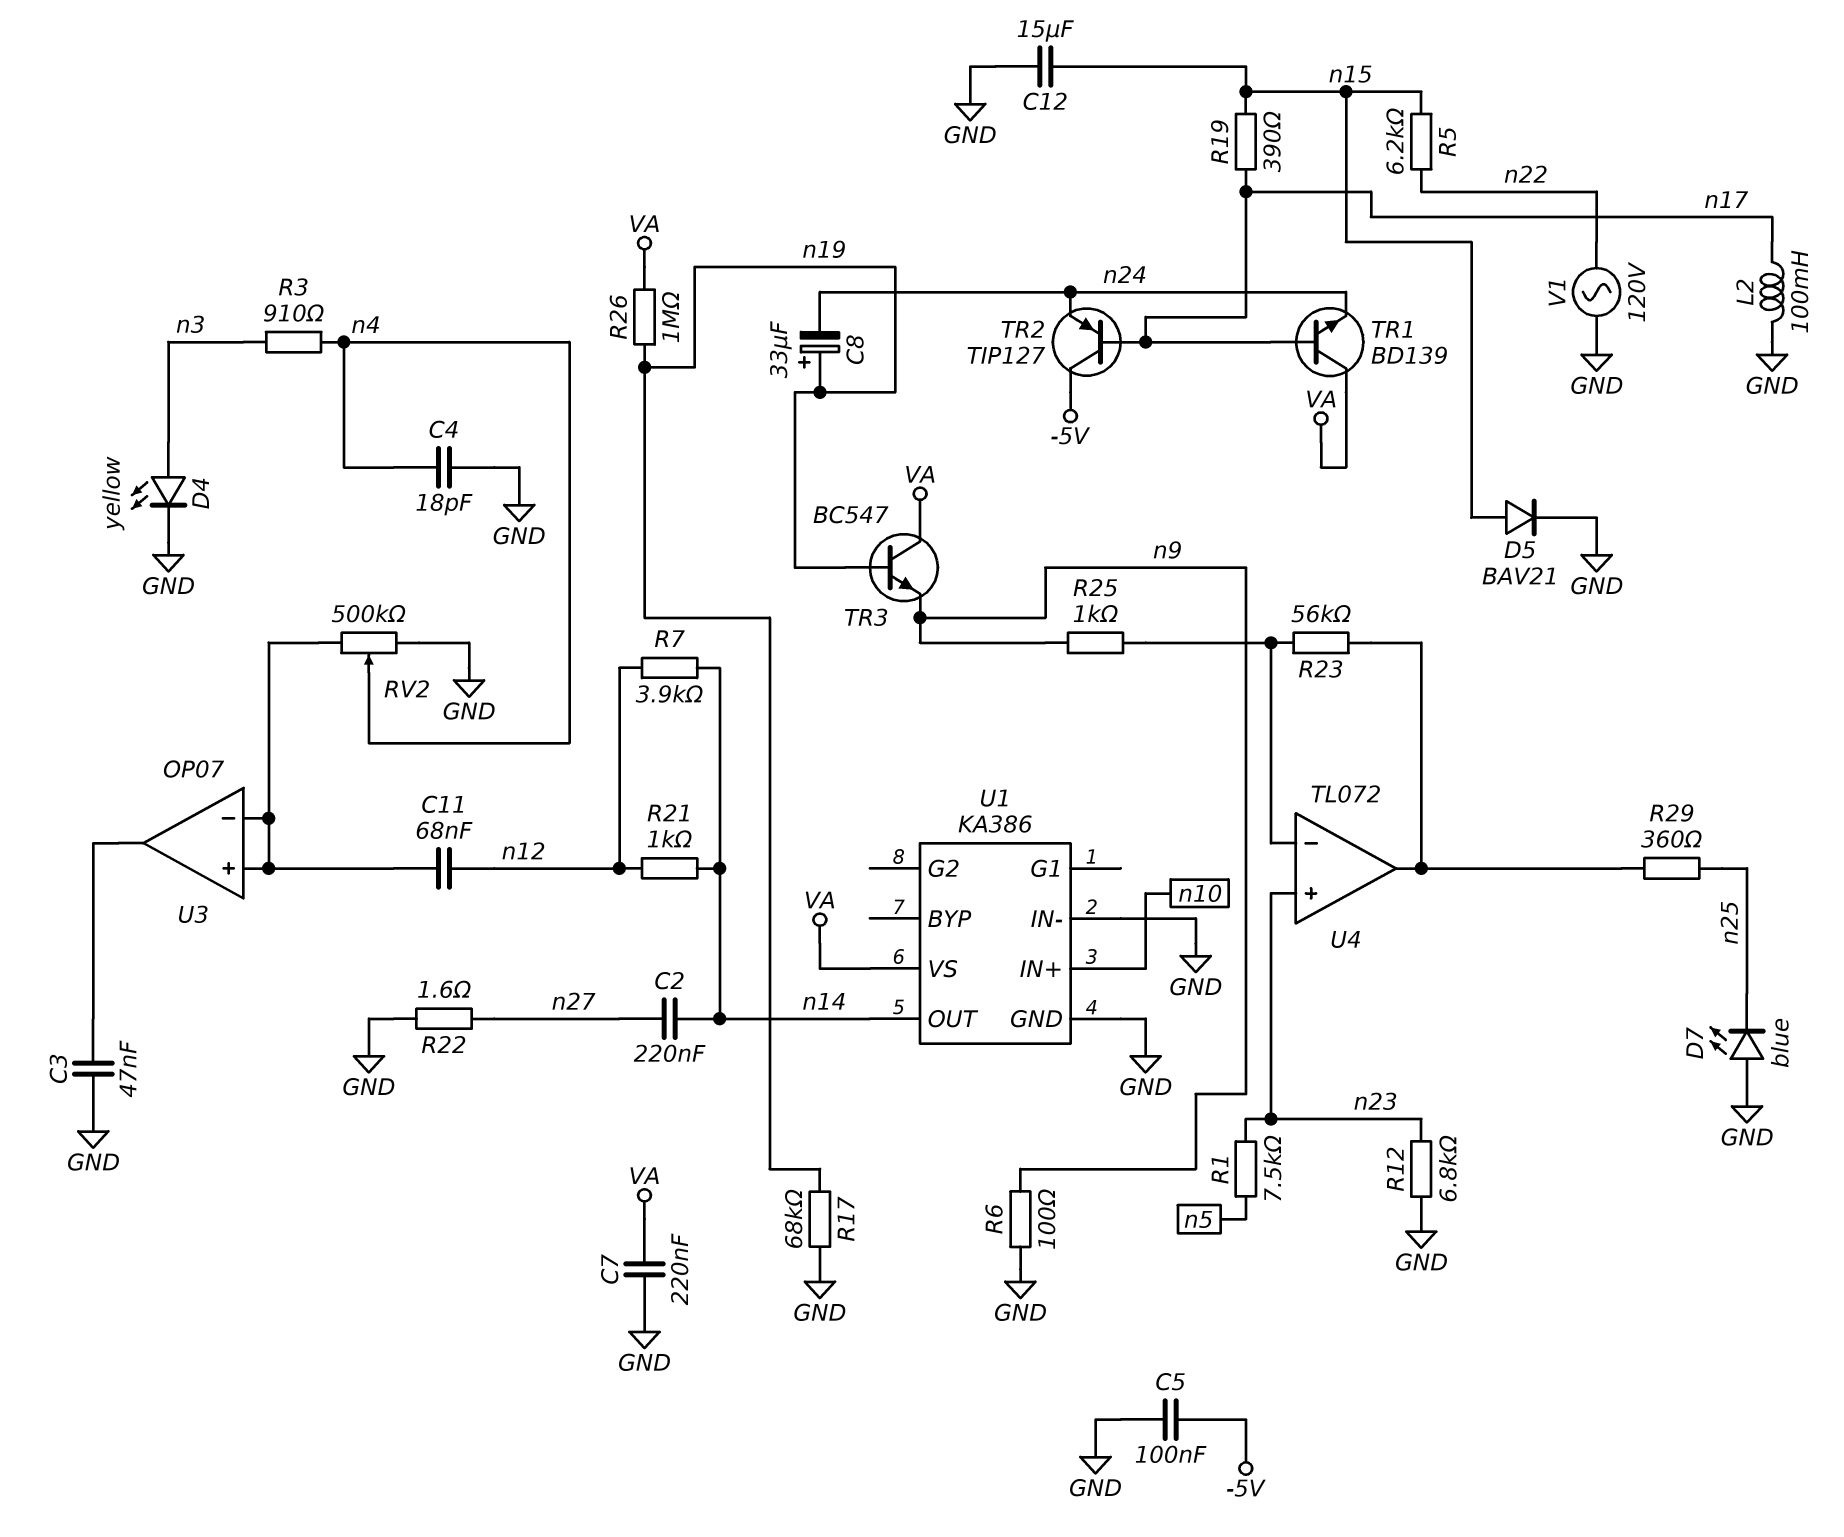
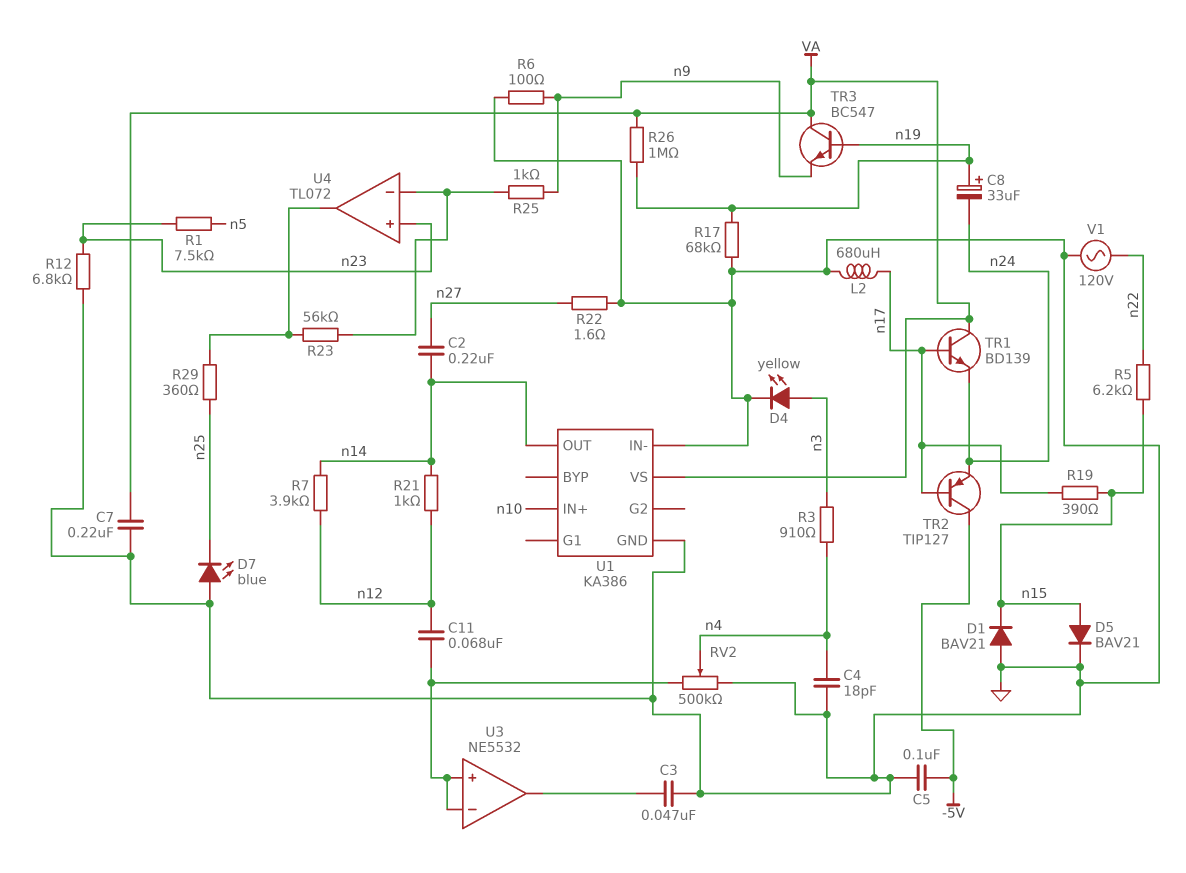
C12: 15uF (GND, n15) -> none
D1: none -> diode BAV21 (A GND, K n15)
L2: 100mH (GND, n17) -> 680uH (GND, n17)
U3: OP07 -> NE5532

